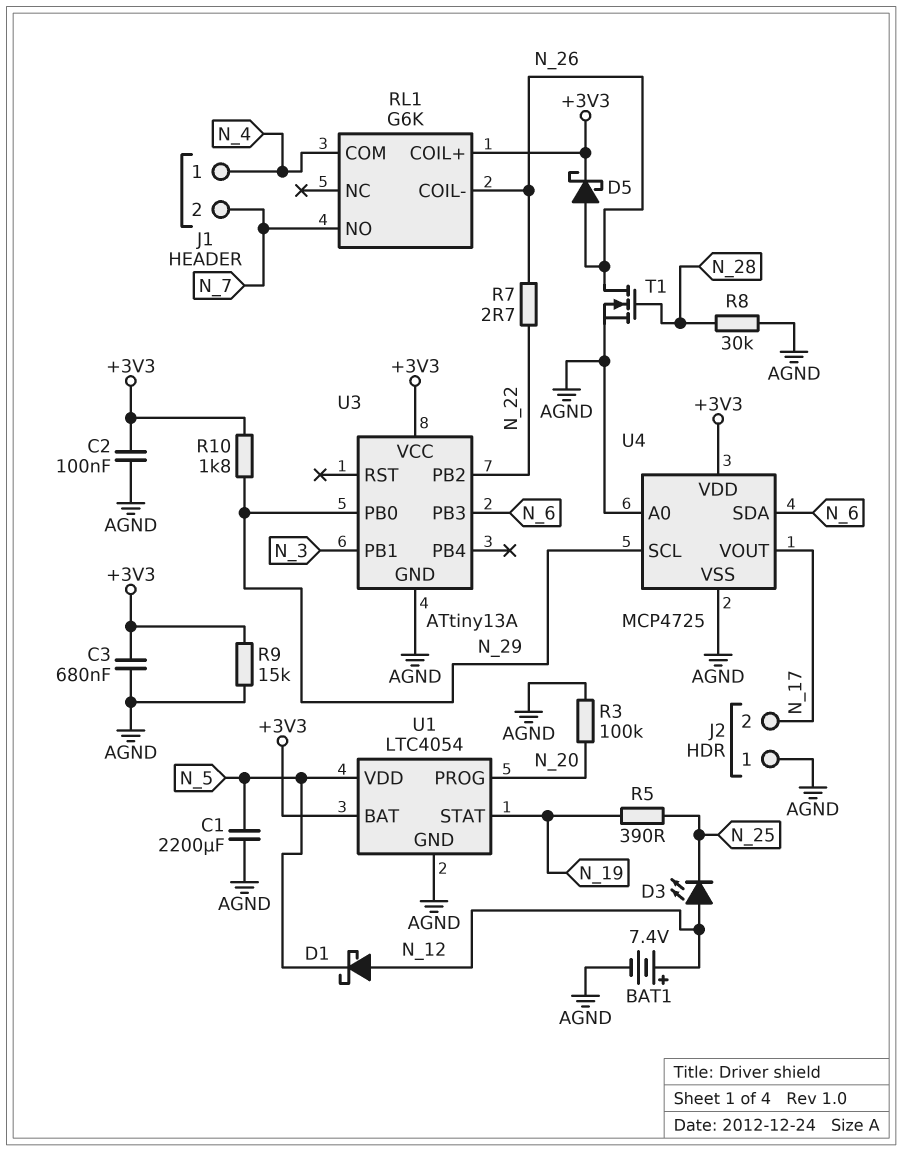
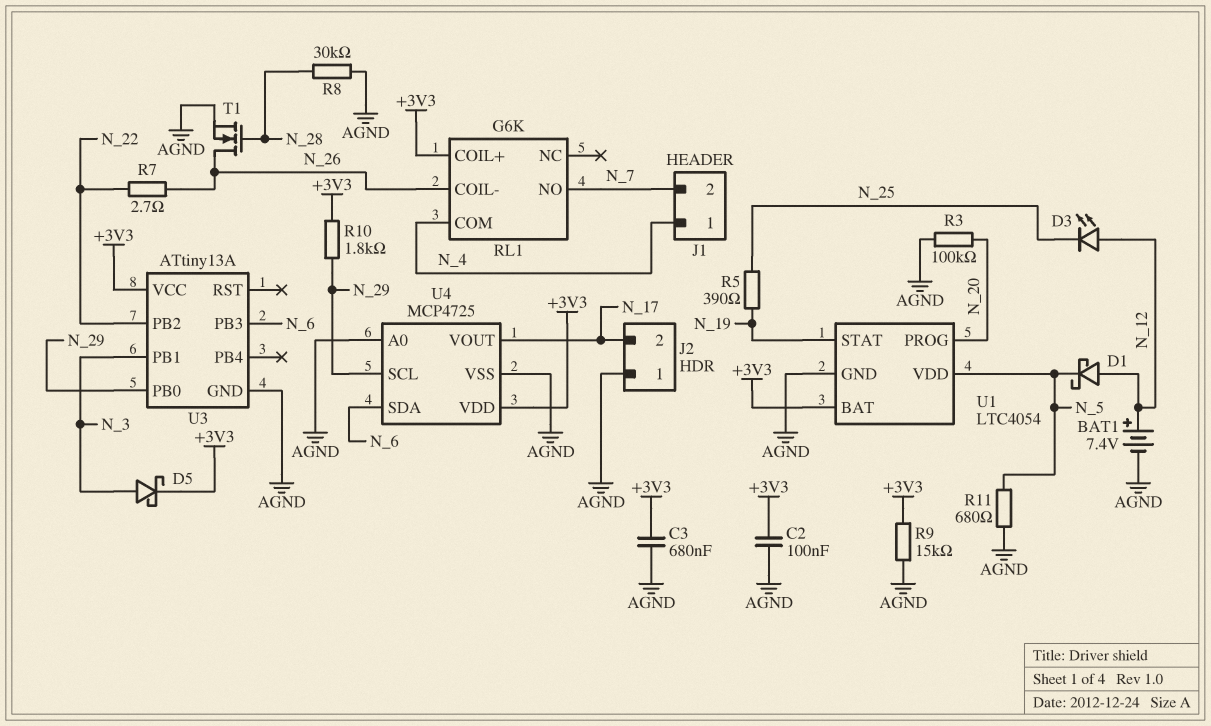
C1: 2200uF (AGND, N_5) -> none
D5: schottky (A N_26, K +3V3) -> schottky (A N_3, K +3V3)
R11: none -> 680 (AGND, N_5)

